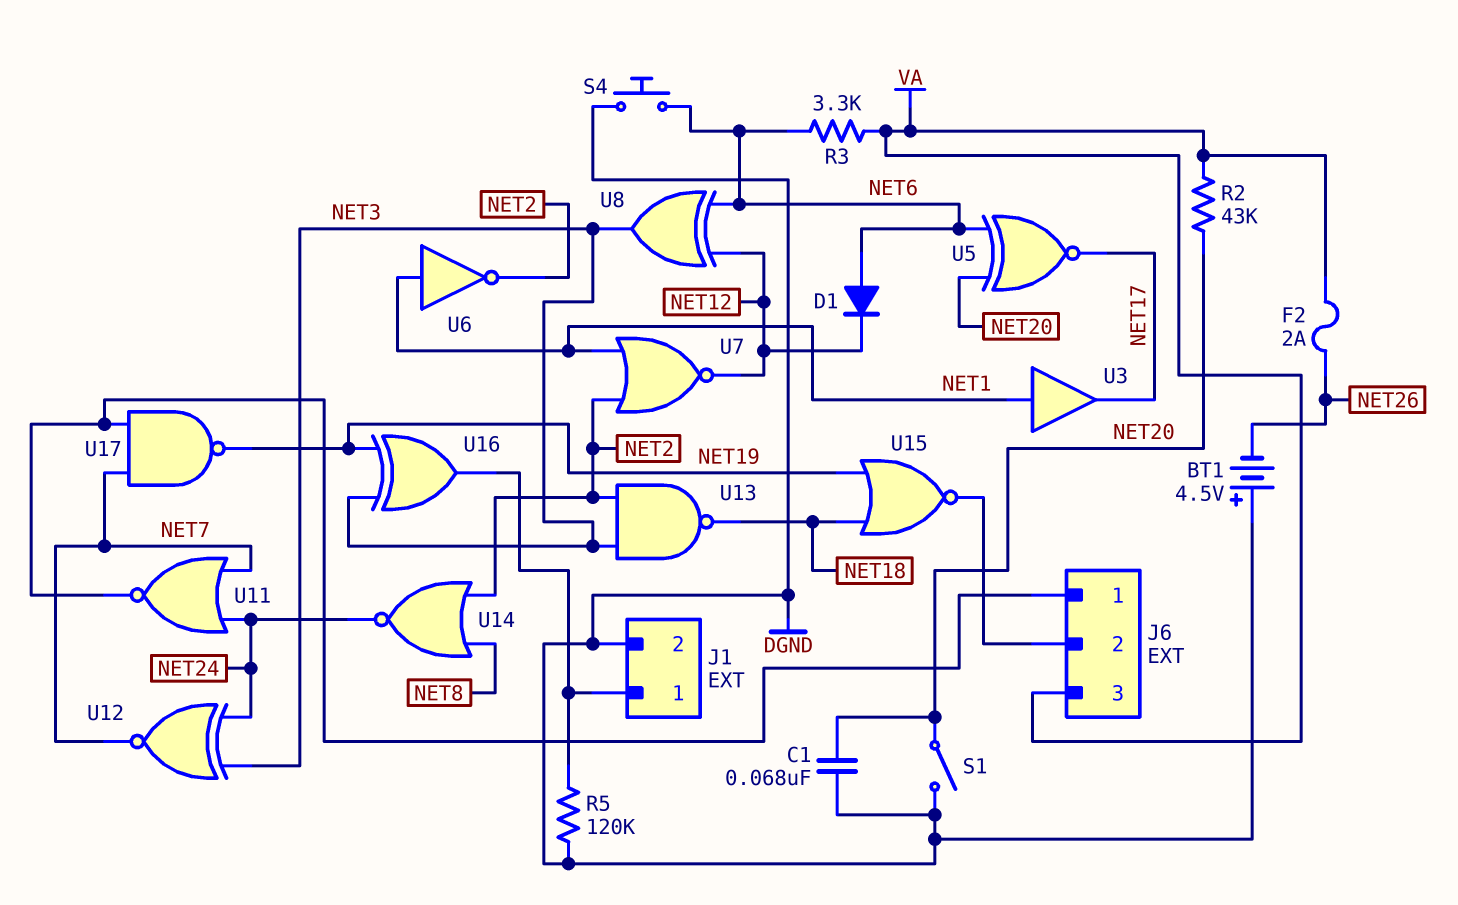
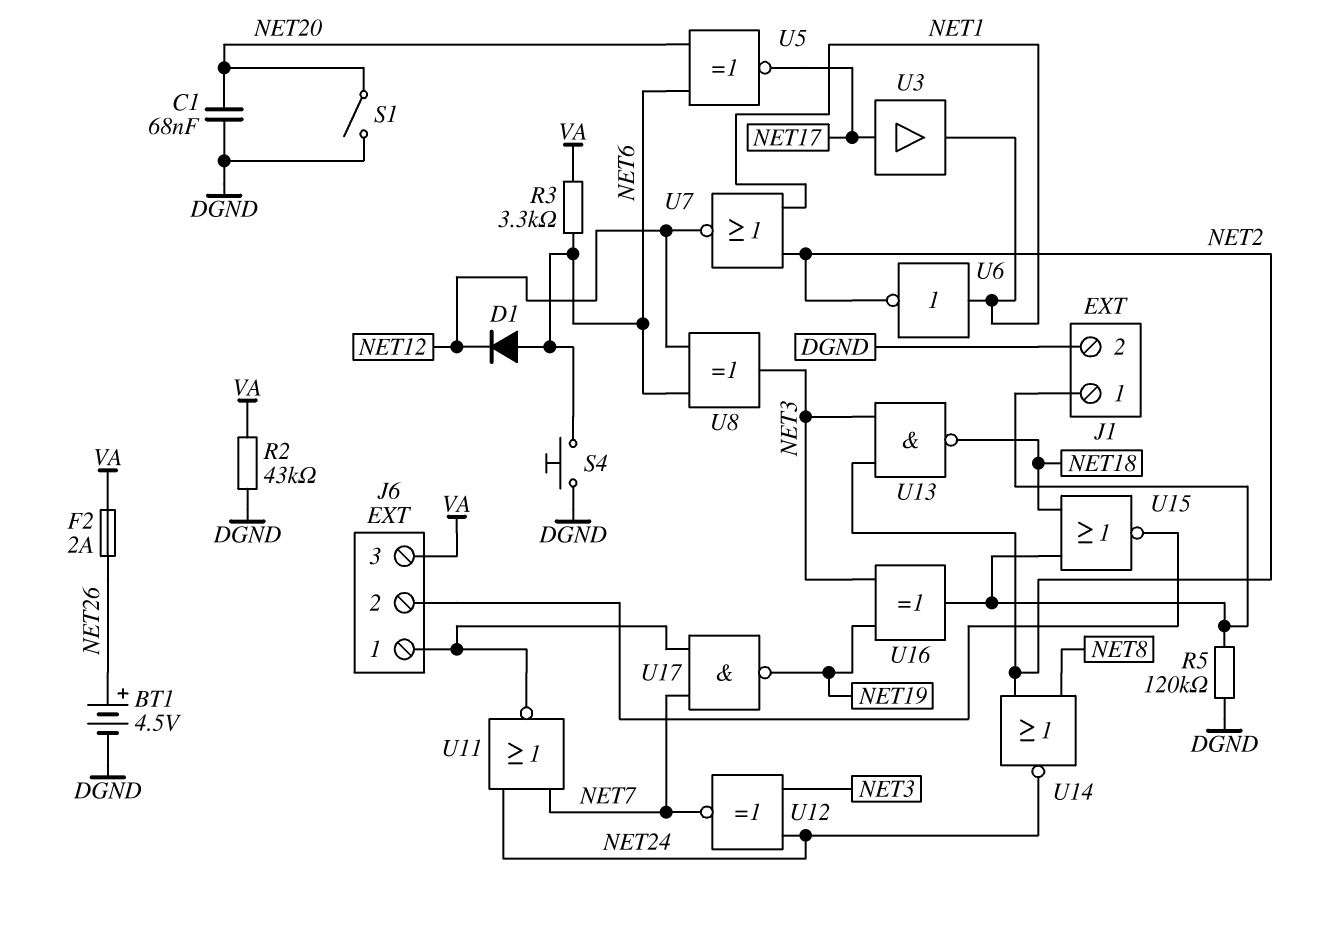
BT1: 4.5V (plus DGND, minus NET26) -> 4.5V (plus NET26, minus DGND)
R2: 43k (NET20, VA) -> 43k (DGND, VA)
U3: buffer (in NET1, out NET17) -> buffer (in NET17, out NET1)
U15: NOR (in NET18, in NET19, out J6/2) -> NOR (in J1/1, in NET18, out J6/2)

